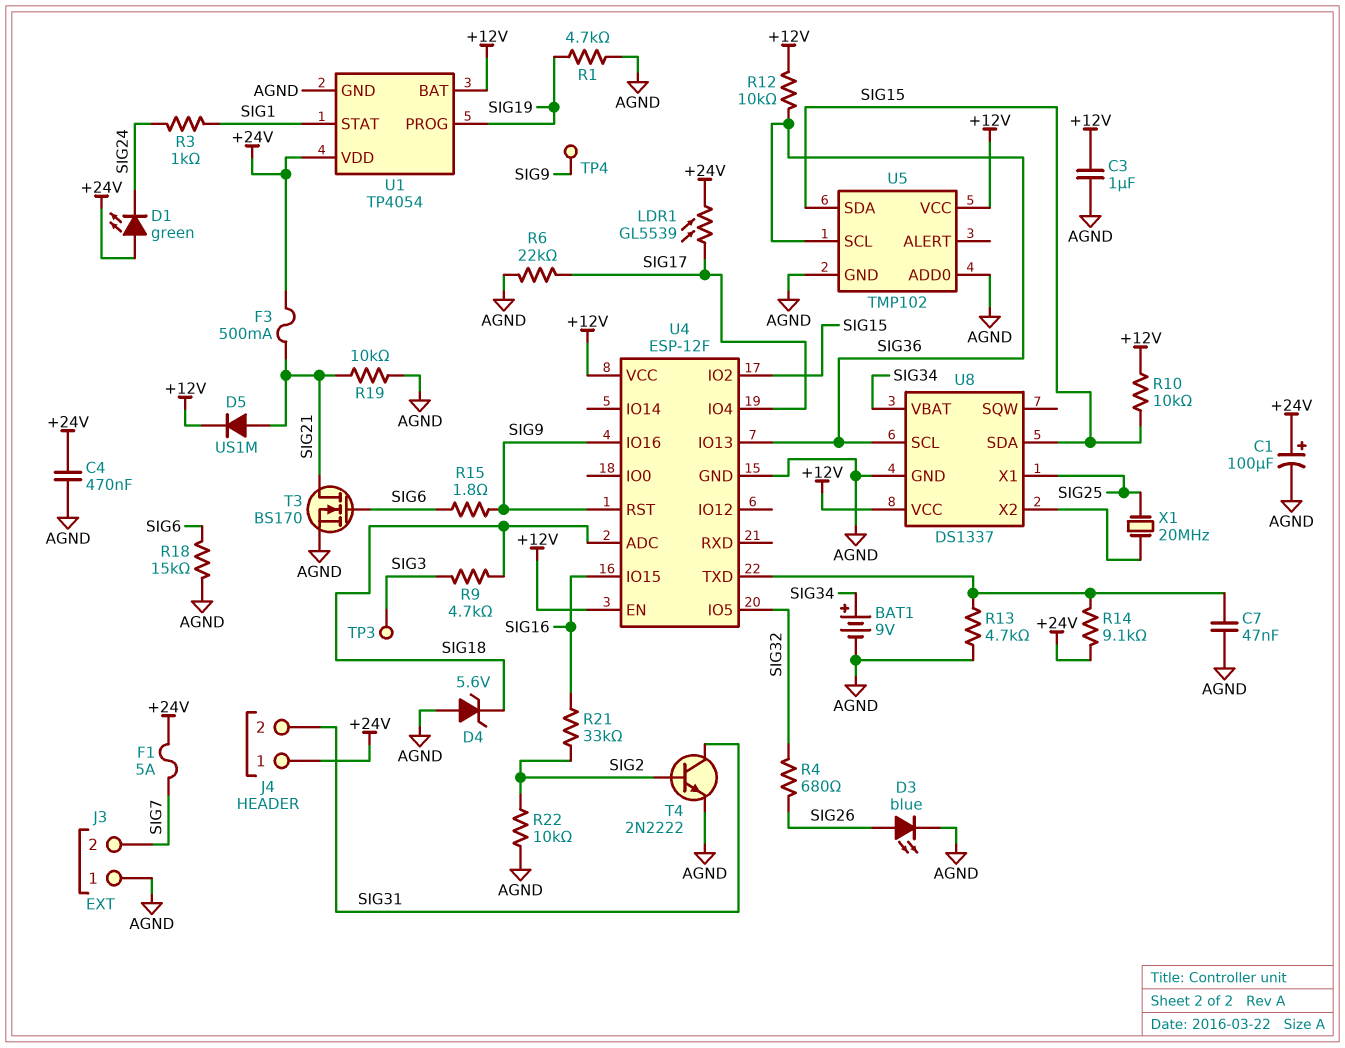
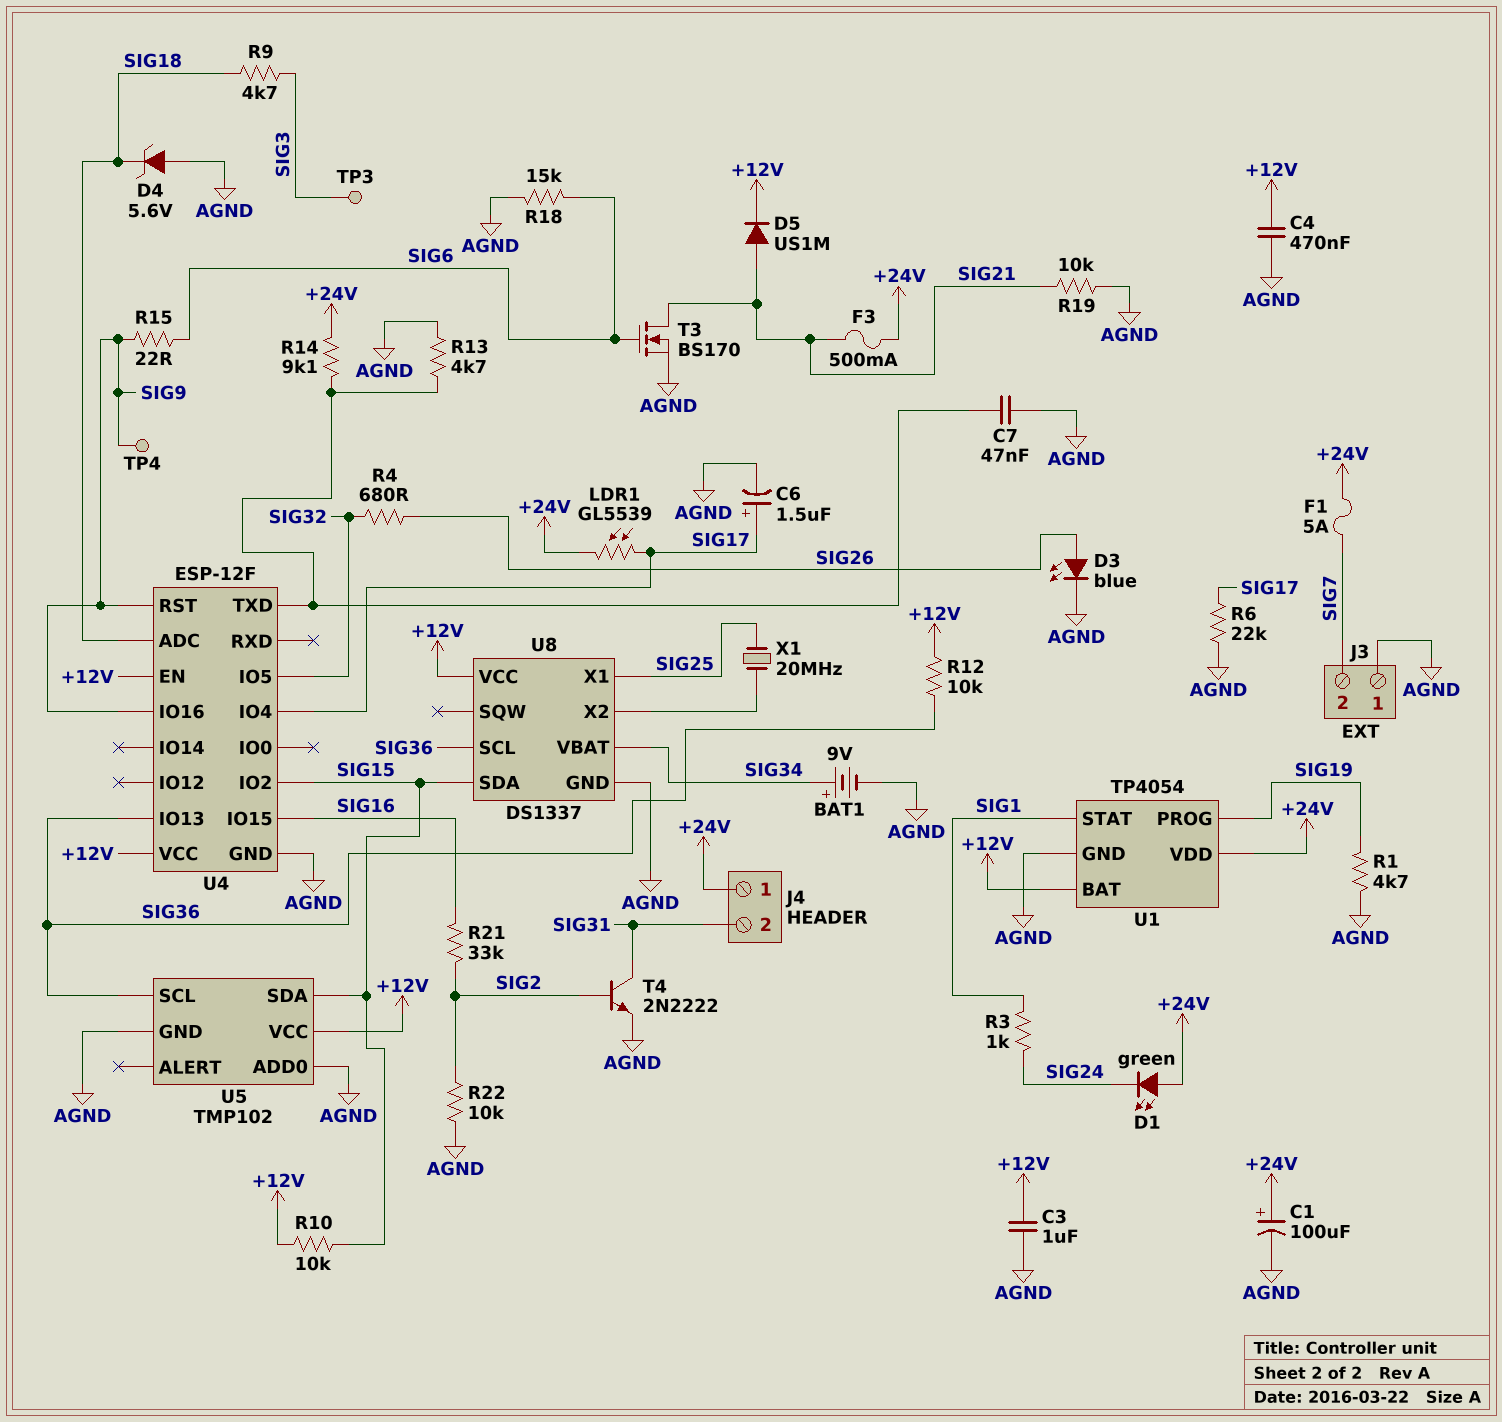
C4: 470nF (+24V, AGND) -> 470nF (+12V, AGND)
C6: none -> 1.5uF (plus SIG17, minus AGND)
R15: 1.8 (SIG6, SIG9) -> 22 (SIG6, SIG9)

